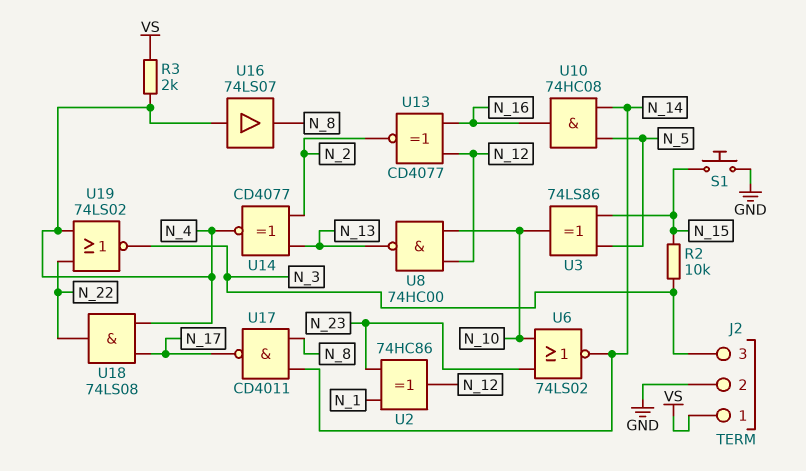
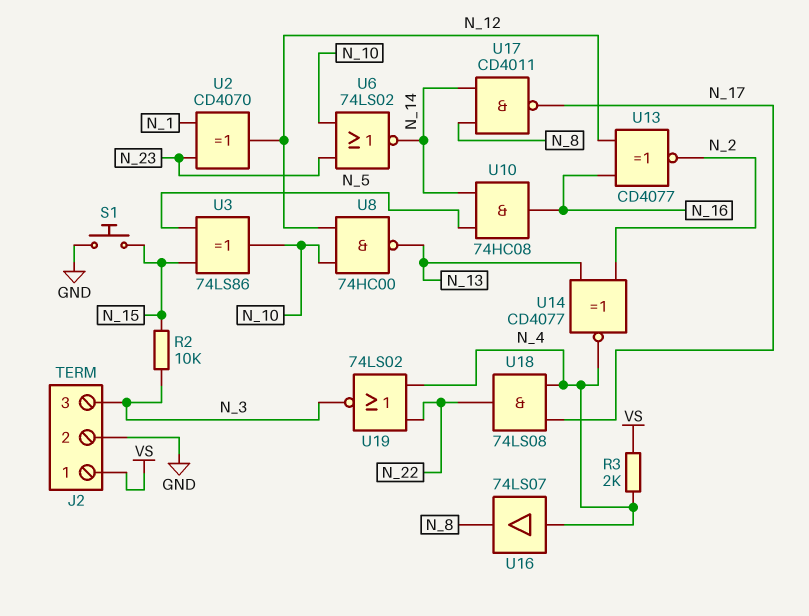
U2: XOR 74HC86 (in N_1, in N_23, out N_12) -> XOR CD4070 (in N_1, in N_23, out N_12)

